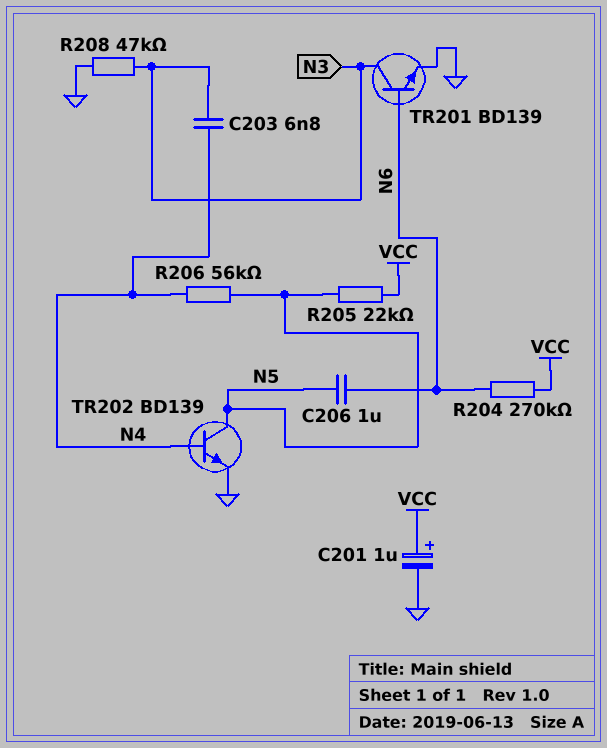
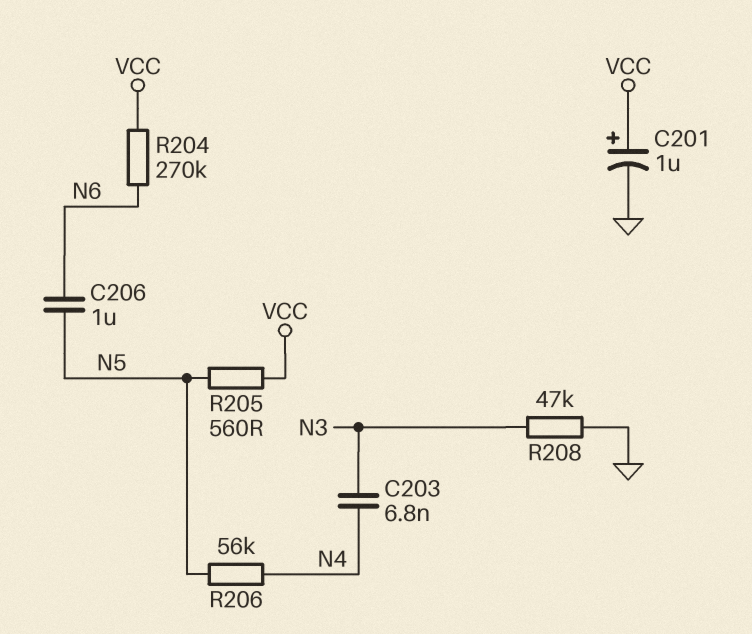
R205: 22k (N5, VCC) -> 560 (N5, VCC)
TR201: NPN BD139 (B N6, C N3, E GND) -> none
TR202: NPN BD139 (B N4, C N5, E GND) -> none

